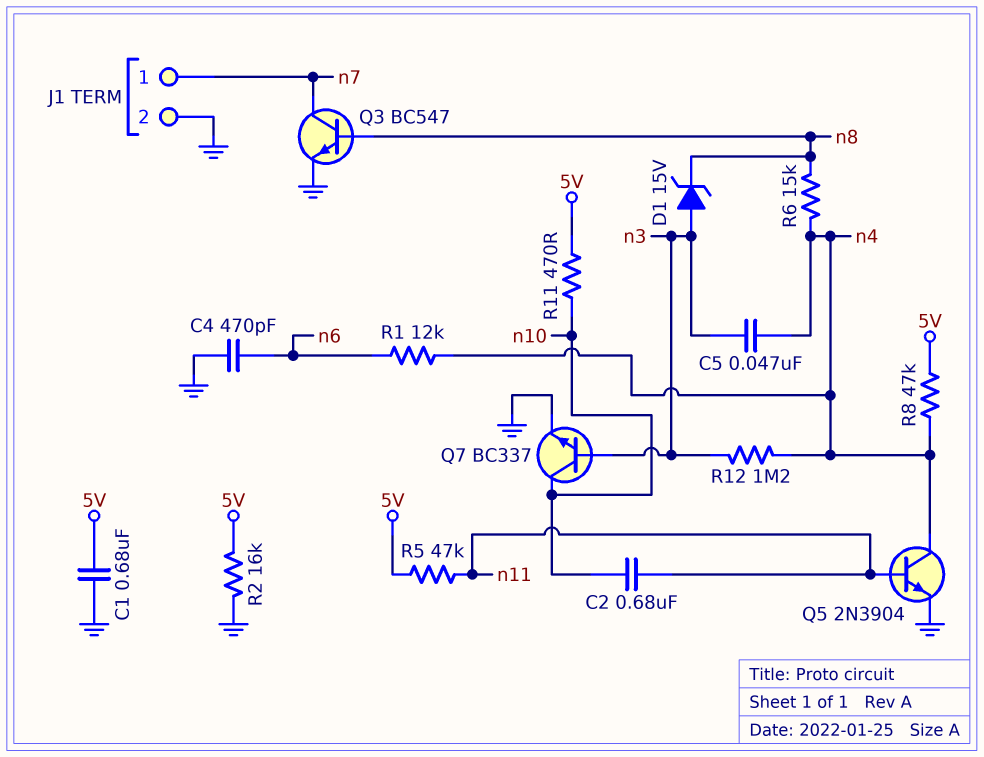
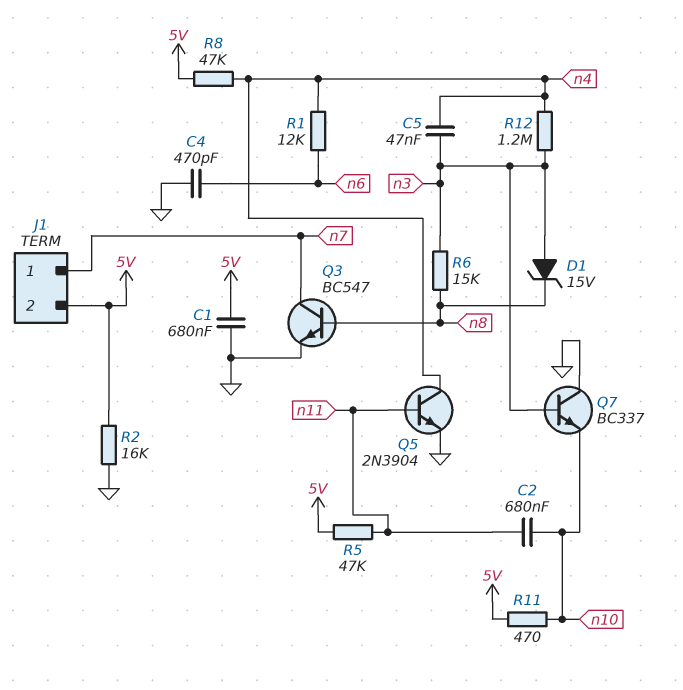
J1 pin 2: GND -> 5V
Q7: NPN BC337 (B n3, C n10, E GND) -> NPN BC337 (B n3, C GND, E n10)
R6: 15k (n4, n8) -> 15k (n3, n8)

